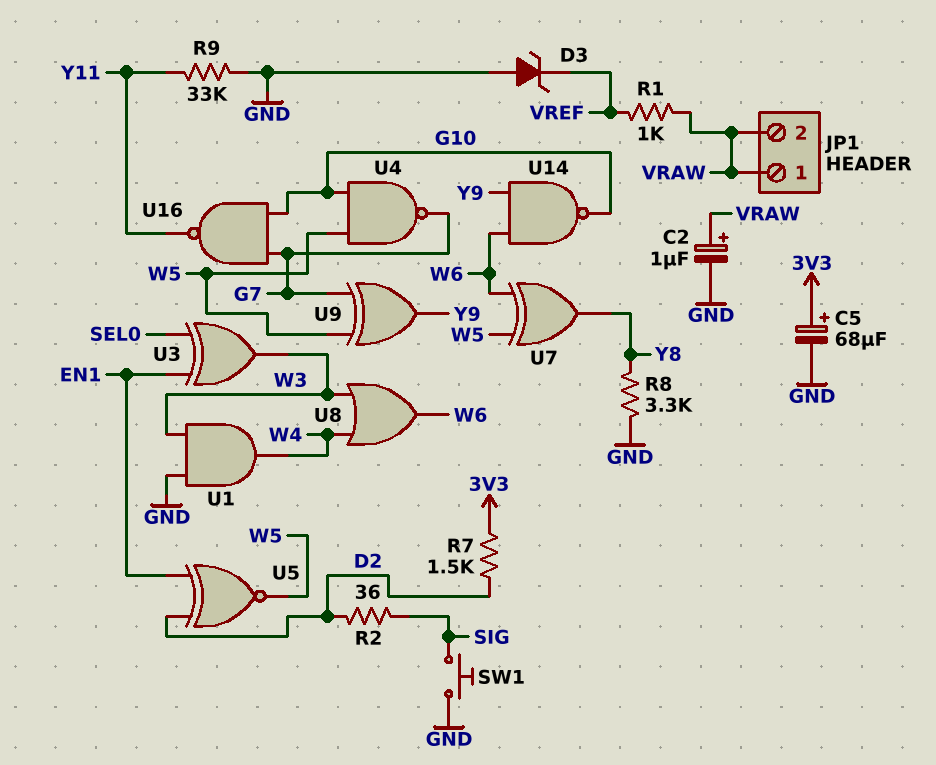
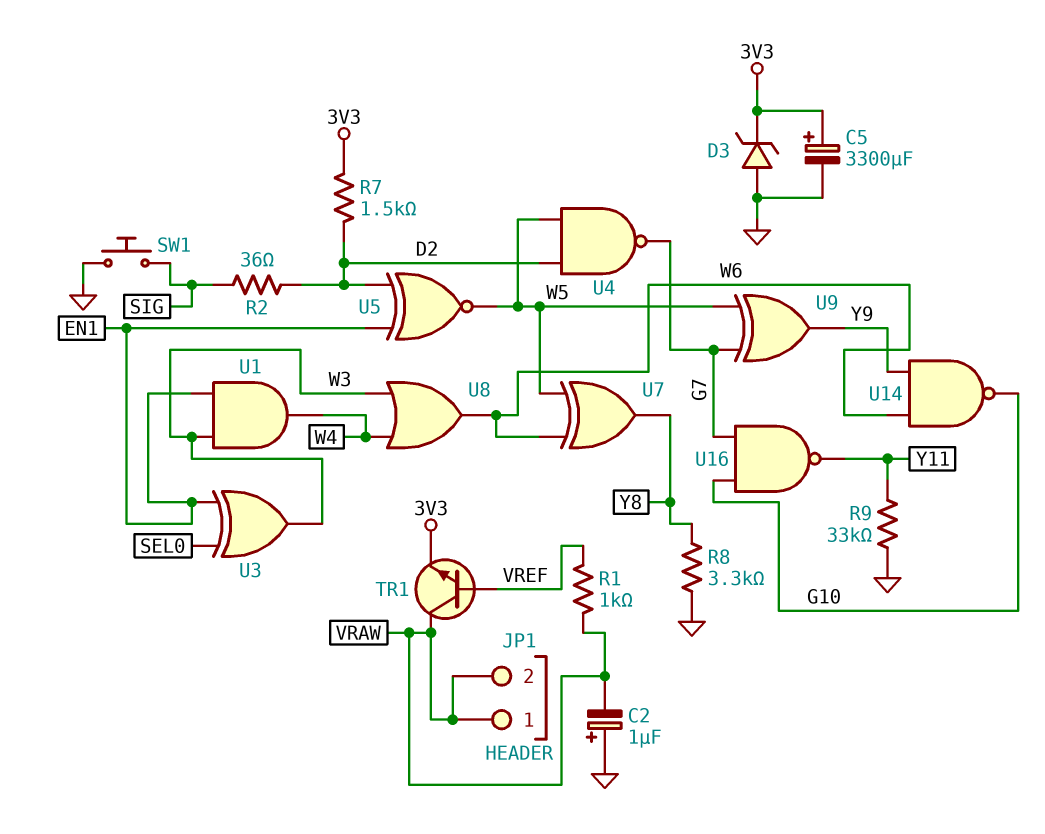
C2: 1uF (plus VRAW, minus GND) -> 1uF (plus GND, minus VRAW)
C5: 68uF (plus 3V3, minus GND) -> 3300uF (plus 3V3, minus GND)
D3: zener (A GND, K VREF) -> zener (A GND, K 3V3)
TR1: none -> NPN (B VREF, C VRAW, E 3V3)
U1: AND (in GND, in W3, out W4) -> AND (in EN1, in W3, out W4)
U4: NAND (in G10, in W5, out G7) -> NAND (in D2, in W5, out G7)

